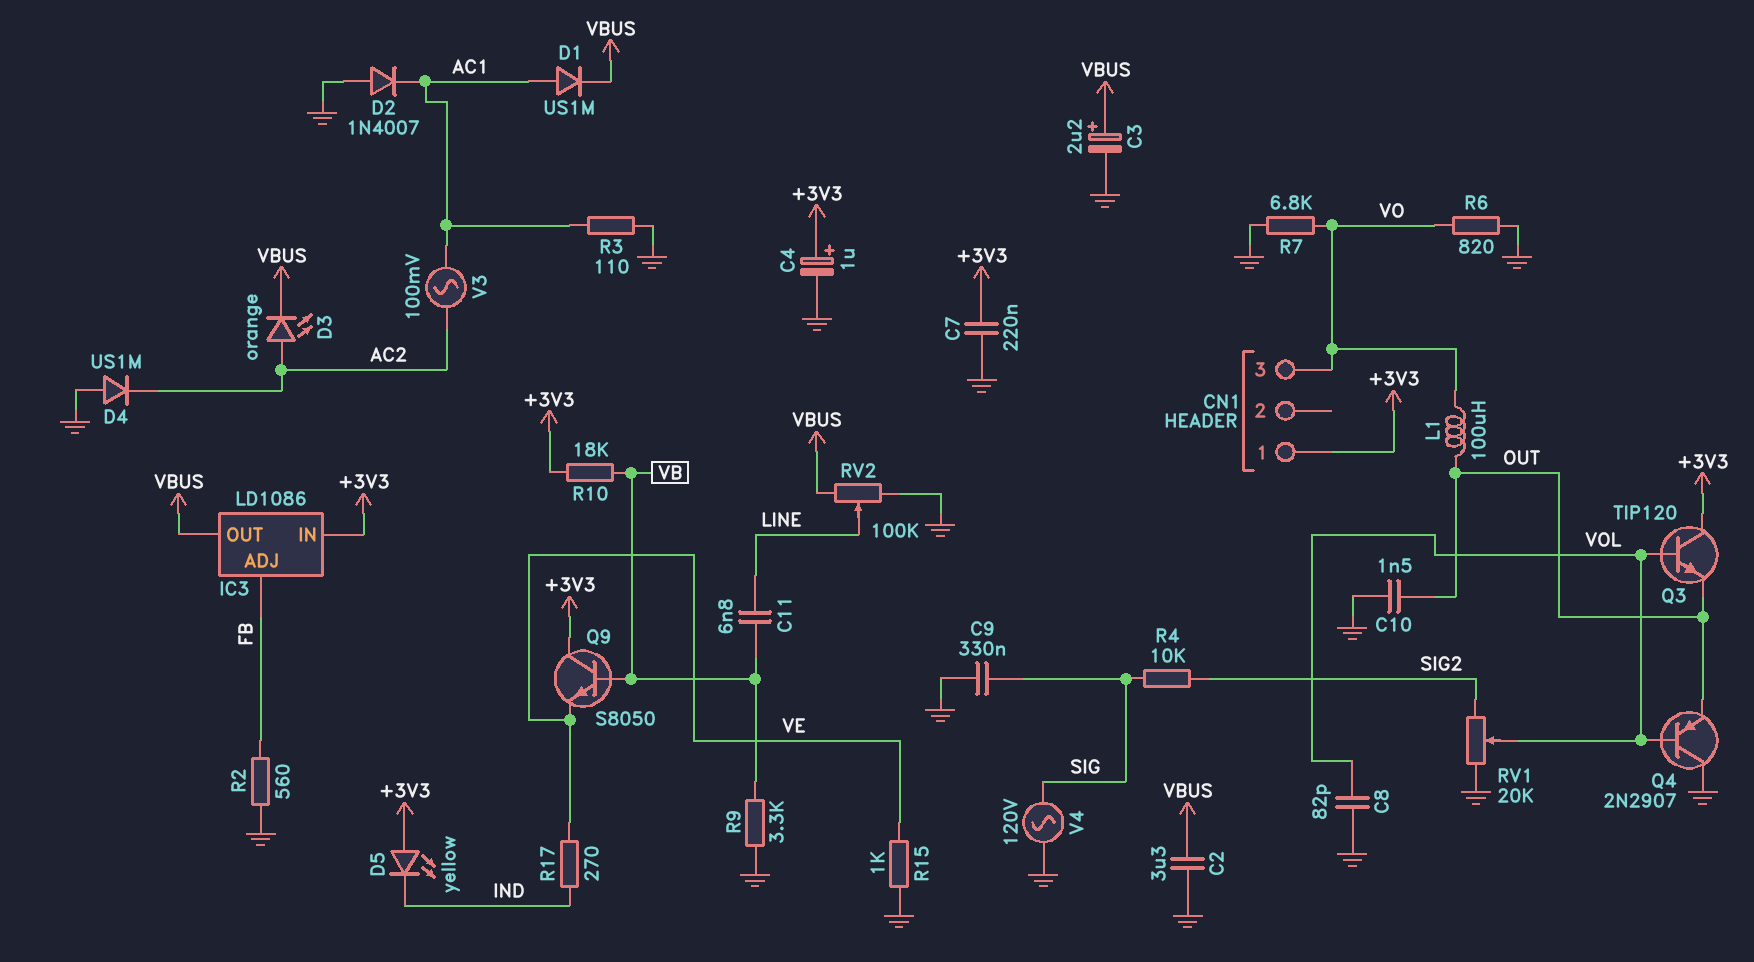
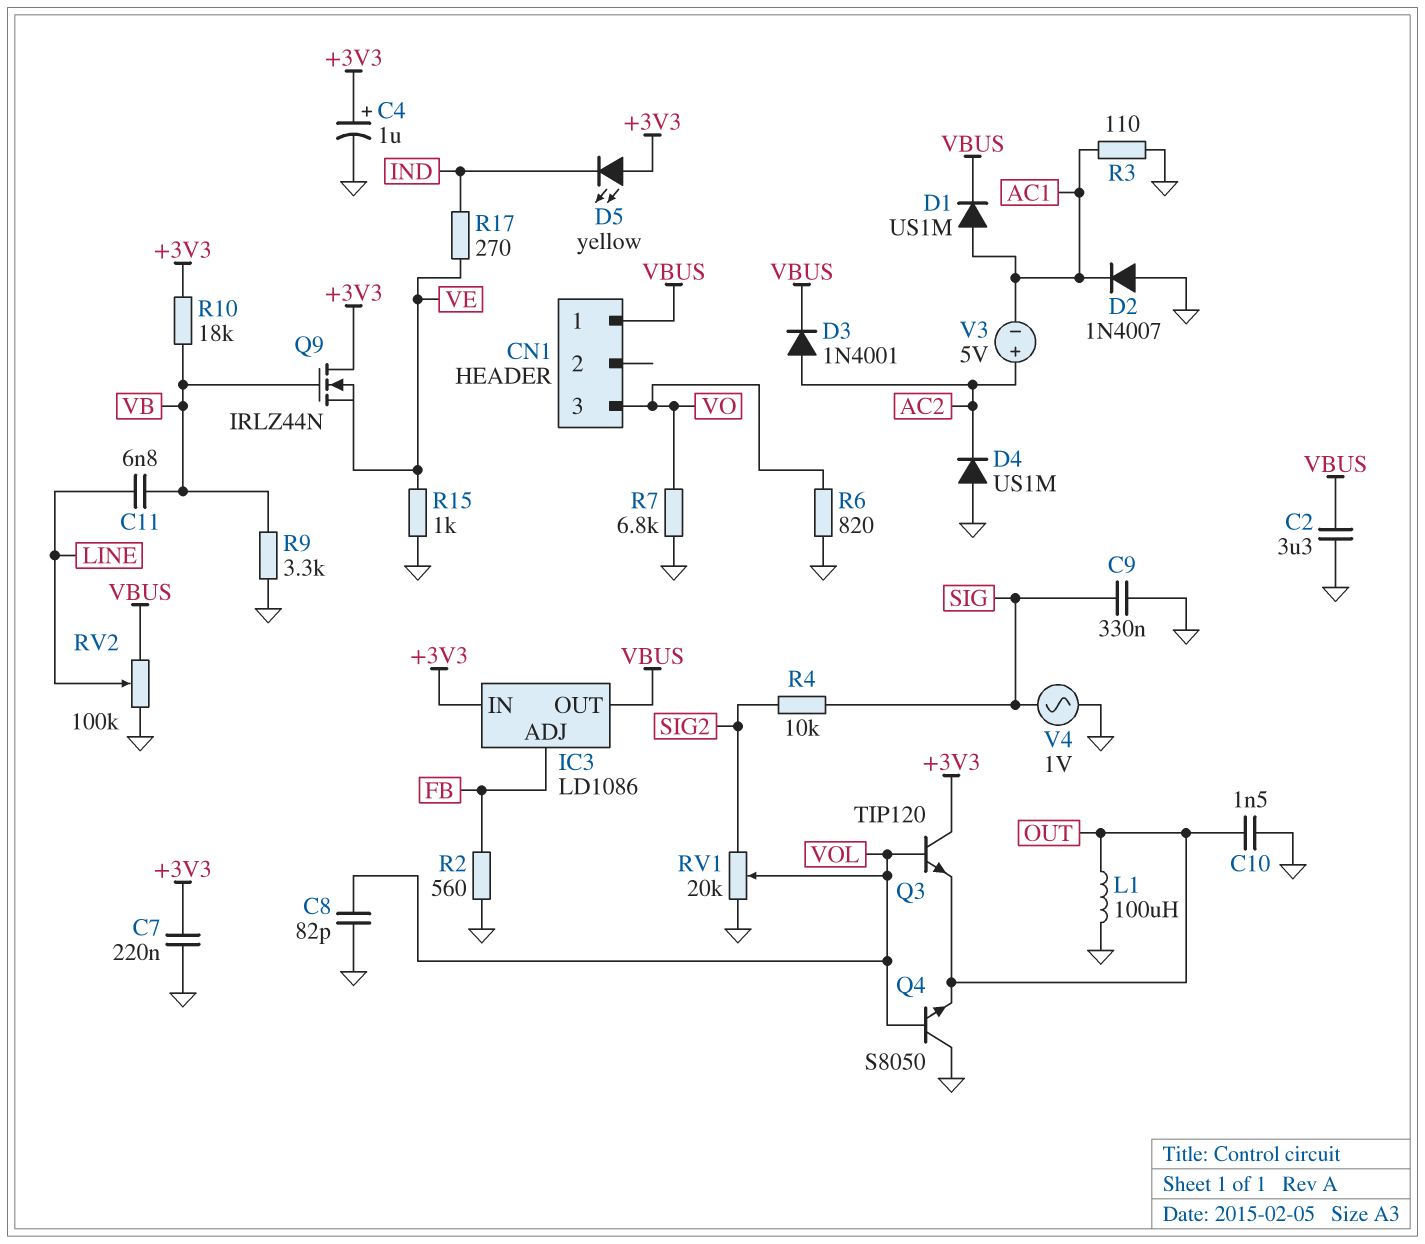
C3: 2.2uF (plus VBUS, minus GND) -> none
CN1 pin 1: +3V3 -> VBUS
D3: LED orange (A AC2, K VBUS) -> diode 1N4001 (A AC2, K VBUS)
L1: 100uH (OUT, VO) -> 100uH (GND, OUT)
Q4: PNP 2N2907 (B VOL, C GND, E OUT) -> NPN S8050 (B VOL, C GND, E OUT)
Q9: NPN S8050 (B VB, C +3V3, E VE) -> NMOS IRLZ44N (G VB, D +3V3, S VE)
V3: AC 100mV (AC1, AC2) -> 5V (plus AC2, minus AC1)
V4: AC 120V (GND, SIG) -> AC 1V (GND, SIG)

